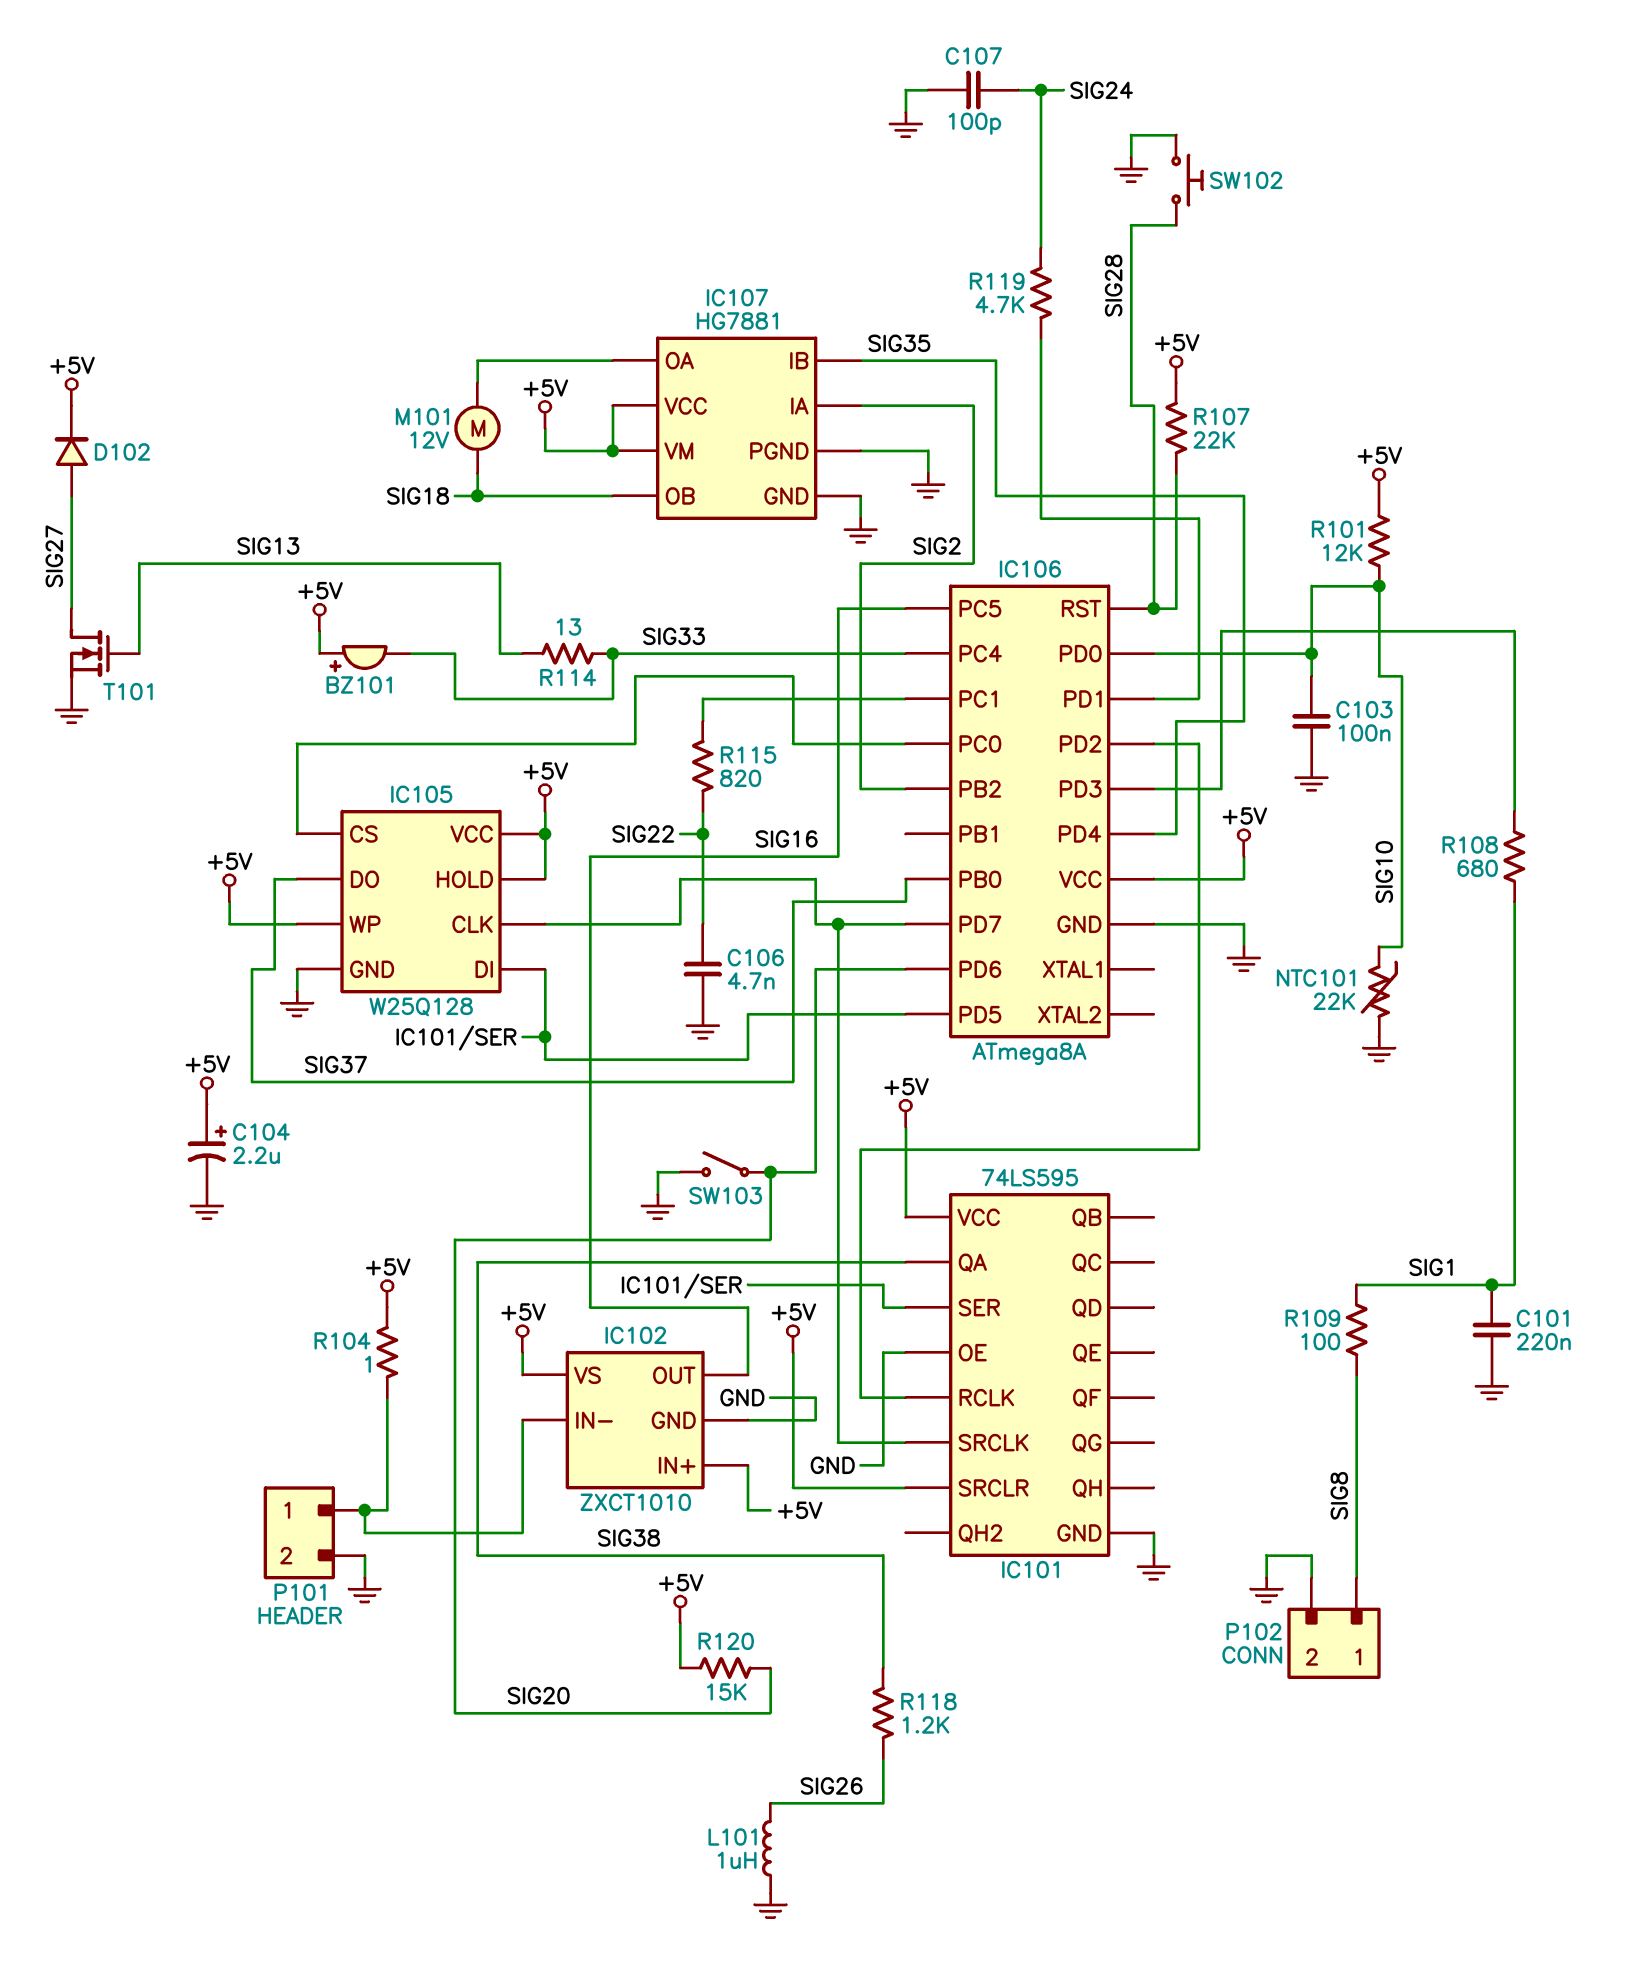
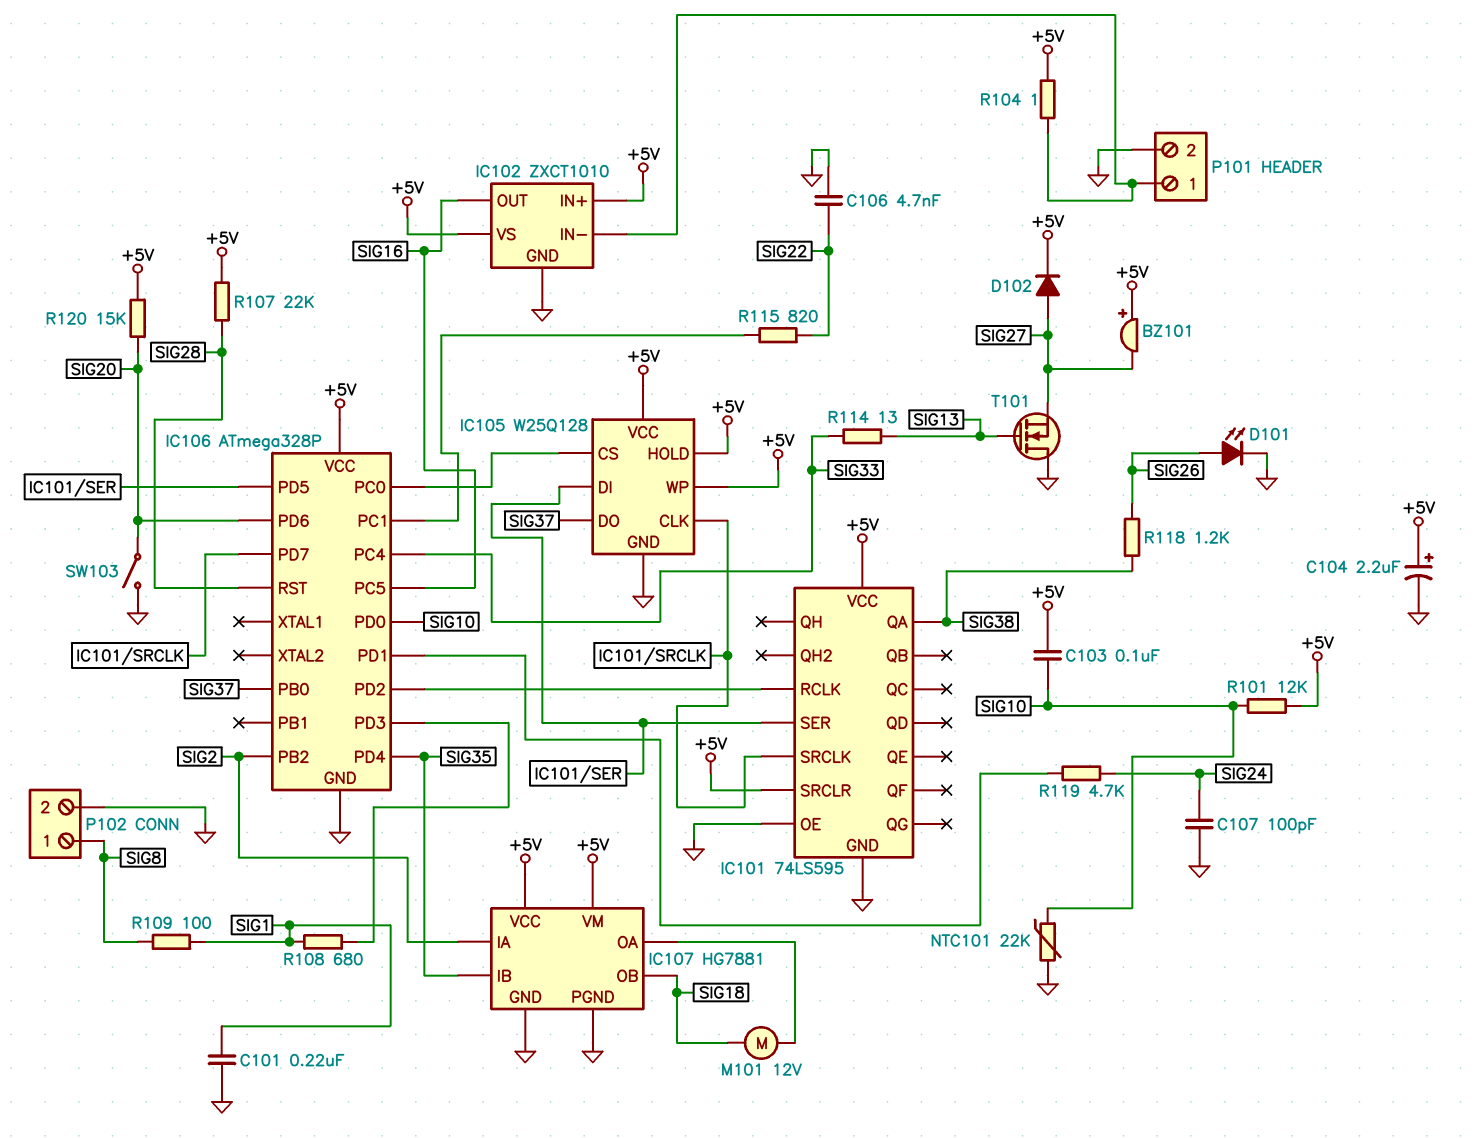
BZ101: buzzer (plus +5V, minus SIG33) -> buzzer (plus +5V, minus SIG27)
C103: 100nF (GND, SIG10) -> 100nF (+5V, SIG10)
D101: none -> LED (A SIG26, K GND)
IC106: ATmega8A -> ATmega328P
L101: 1uH (GND, SIG26) -> none
SW102: button (GND, SIG28) -> none
T101: NMOS (G SIG13, D SIG27, S GND) -> NMOS (G SIG13, D GND, S SIG27)

